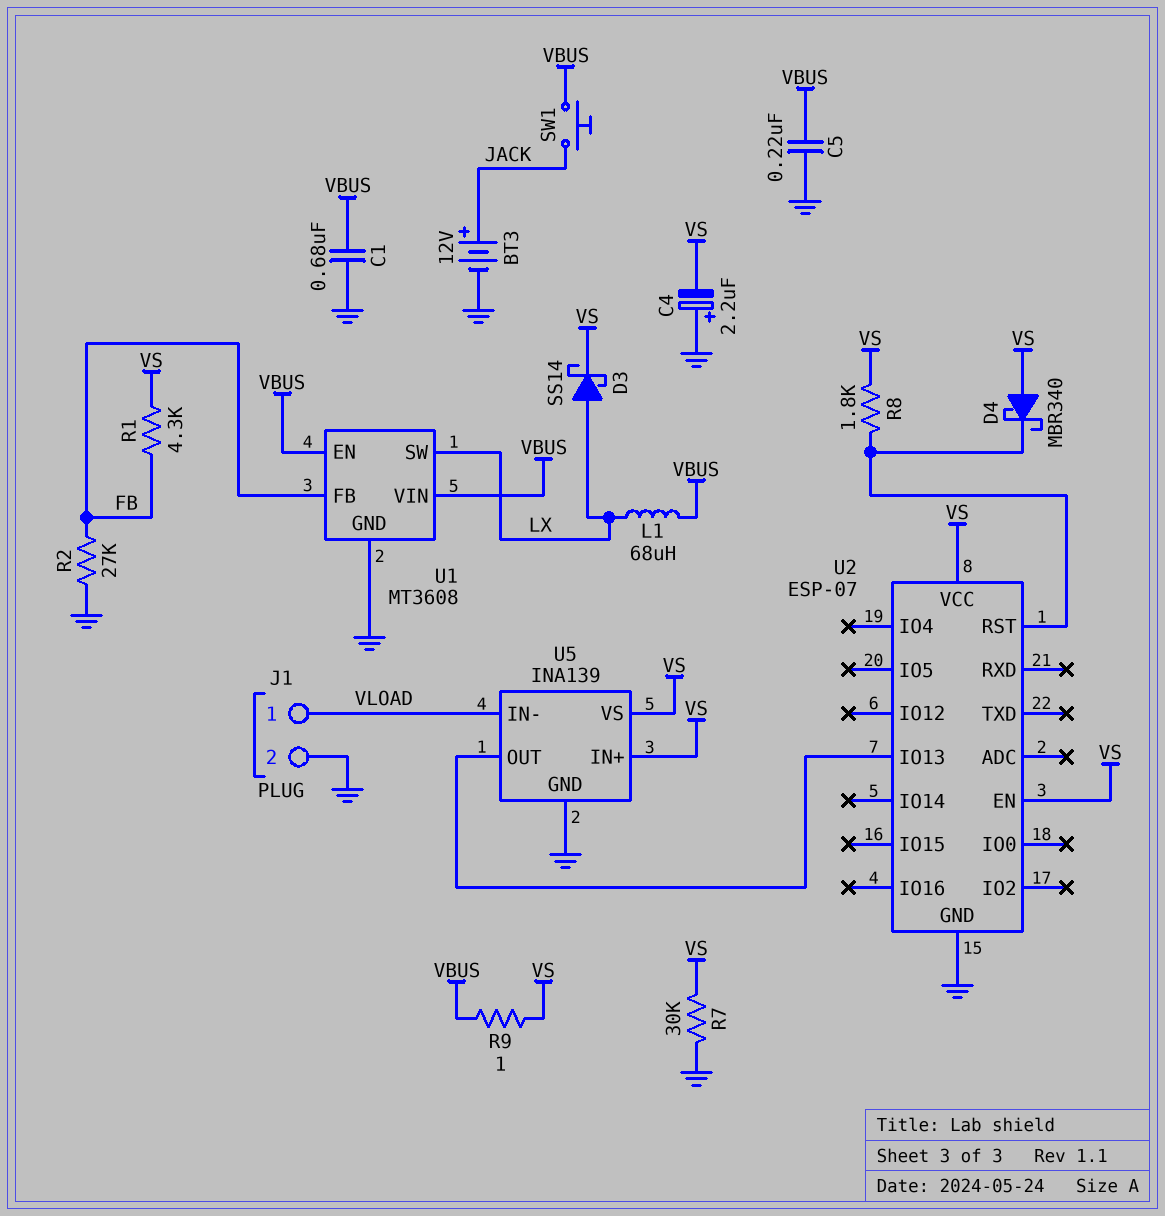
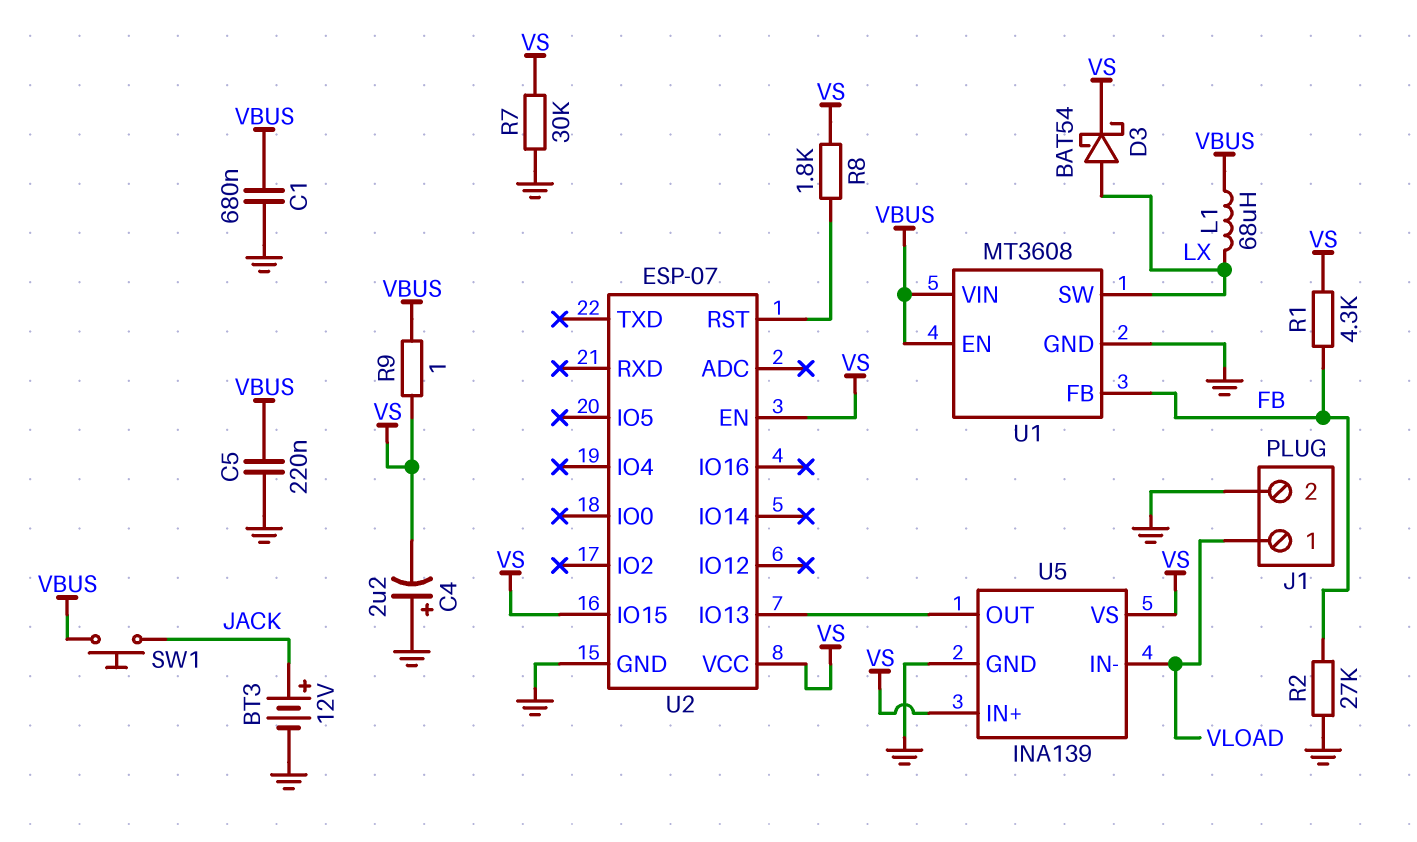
D3: schottky SS14 (A LX, K VS) -> schottky BAT54 (A LX, K VS)
D4: schottky MBR340 (A VS, K U2/RST) -> none
U2 pin IO15: none -> VS

